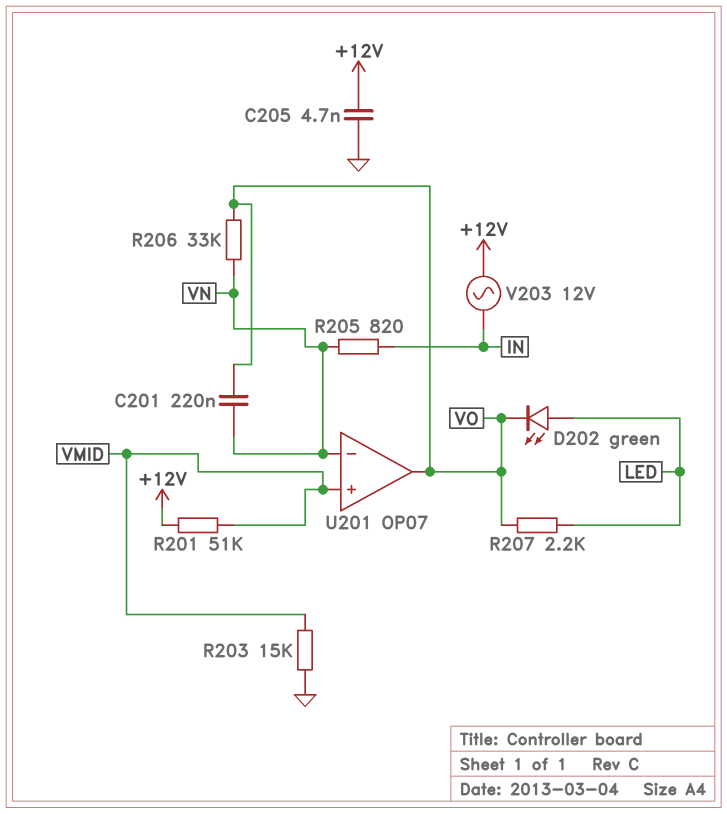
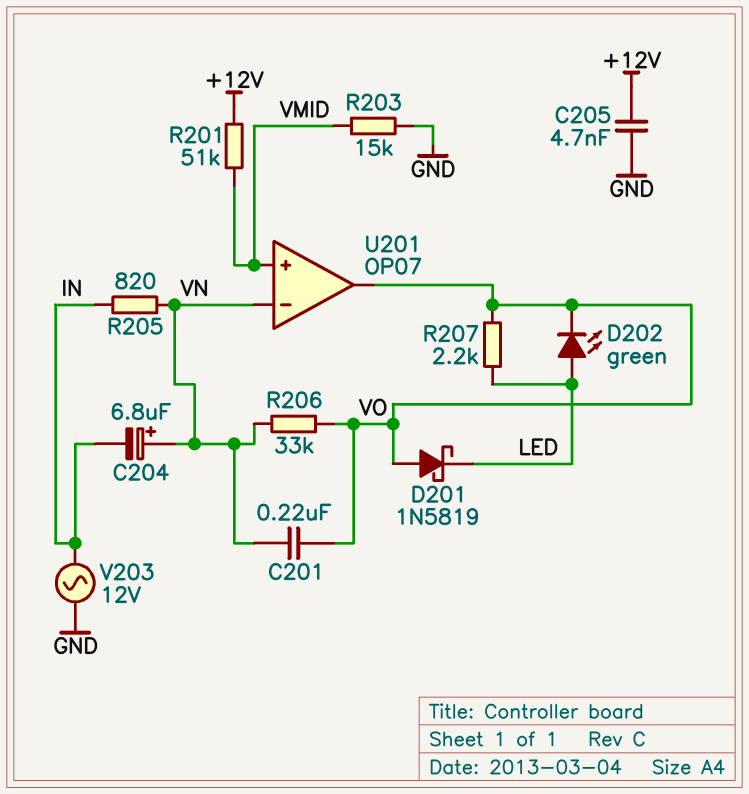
C204: none -> 6.8uF (plus VN, minus IN)
D201: none -> schottky 1N5819 (A VO, K LED)
V203: AC 12V (+12V, IN) -> AC 12V (GND, IN)

